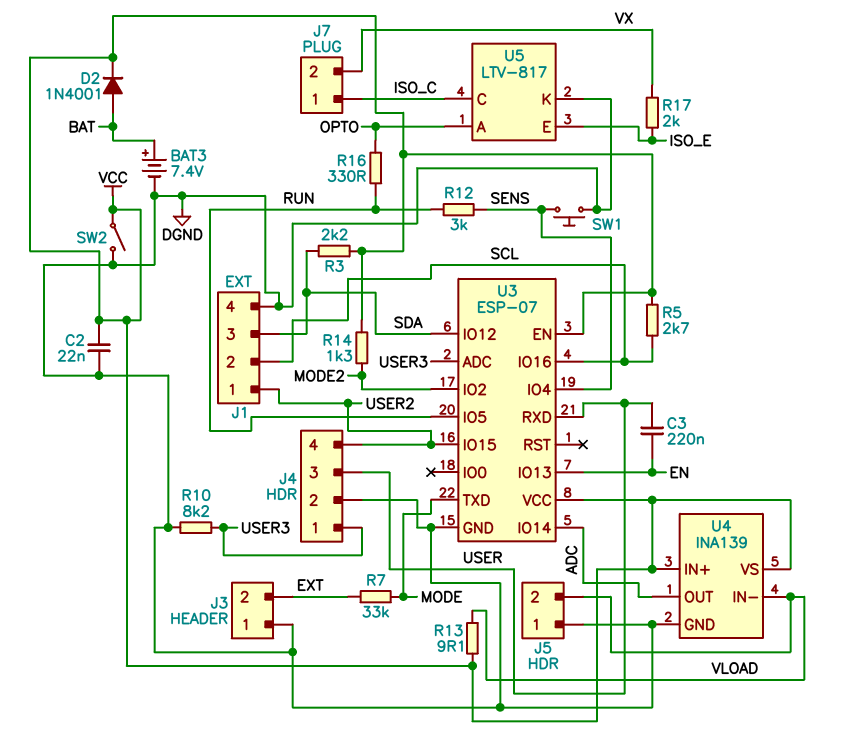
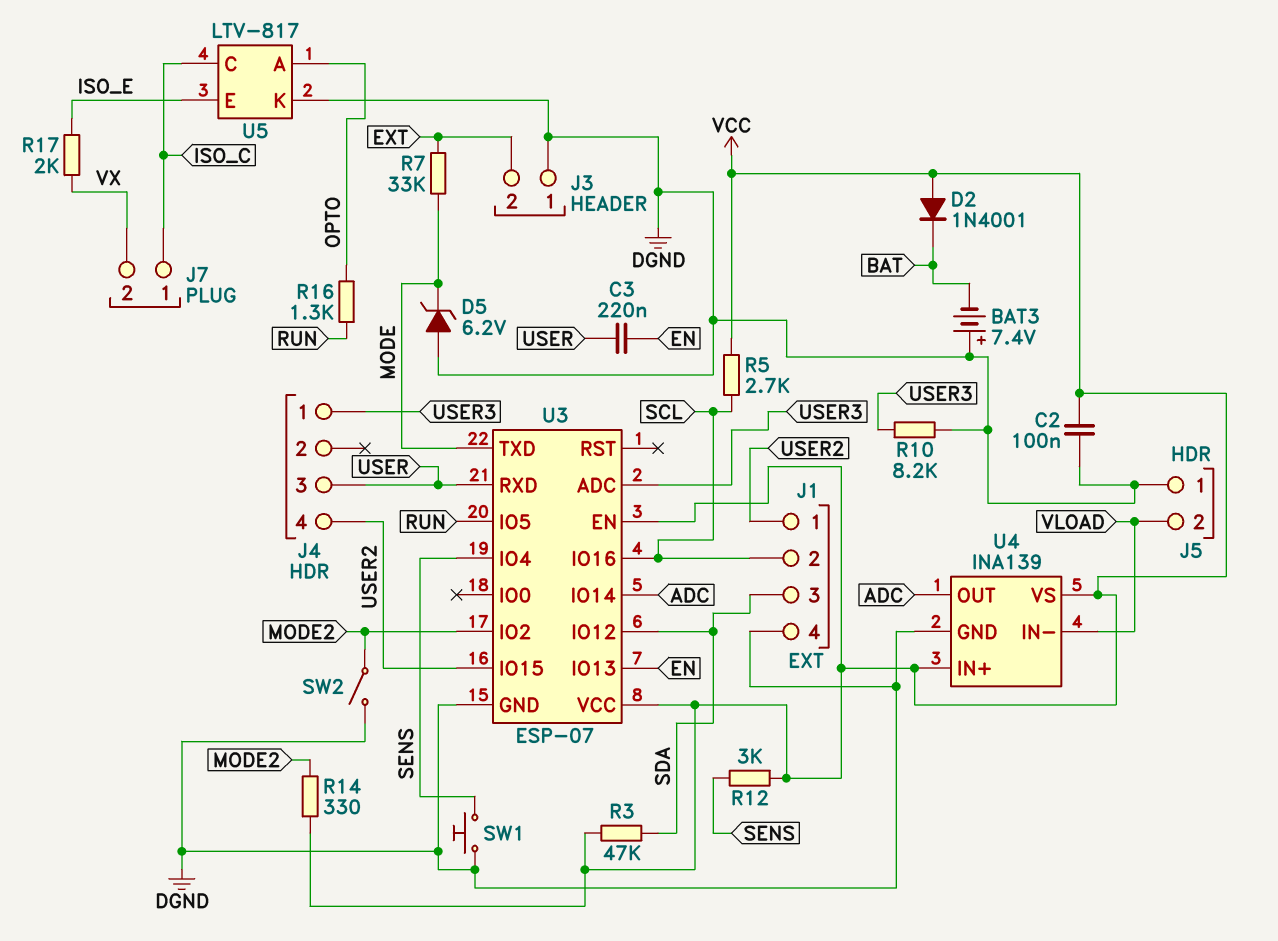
BAT3: 7.4V (plus BAT, minus DGND) -> 7.4V (plus DGND, minus BAT)
C2: 22nF (DGND, VCC) -> 100nF (DGND, VCC)
D2: diode 1N4001 (A BAT, K VCC) -> diode 1N4001 (A VCC, K BAT)
D5: none -> zener 6.2V (A DGND, K MODE)
J4 pin 2: DGND -> none
R3: 2.2k (SDA, VCC) -> 47k (SDA, VCC)
R12: 3k (RUN, SENS) -> 3k (SENS, VCC)
R13: 9.1 (VCC, VLOAD) -> none
R14: 1.3k (MODE2, VCC) -> 330 (MODE2, VCC)
R16: 330 (OPTO, RUN) -> 1.3k (OPTO, RUN)
SW2: switch (DGND, VCC) -> switch (DGND, MODE2)

